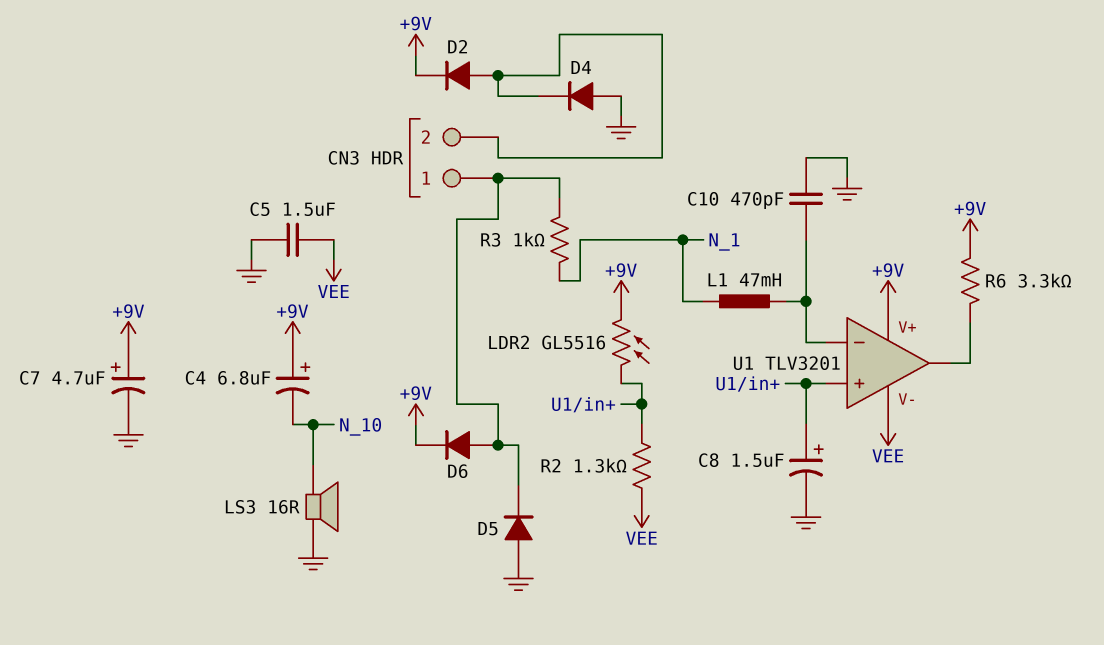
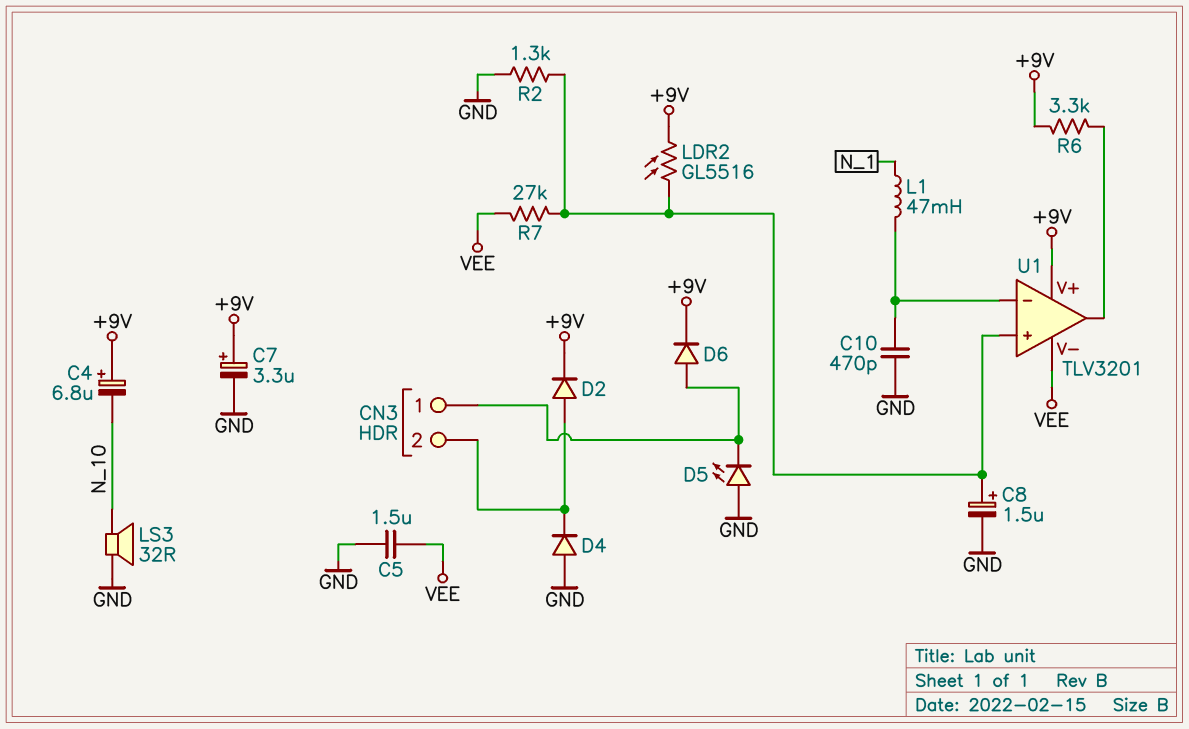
C7: 4.7uF (plus +9V, minus GND) -> 3.3uF (plus +9V, minus GND)
D5: diode (A GND, K CN3/1) -> LED (A GND, K CN3/1)
LS3: speaker 16R (GND, N_10) -> speaker 32R (GND, N_10)
R2: 1.3k (U1/in+, VEE) -> 1.3k (GND, U1/in+)
R3: 1k (CN3/1, N_1) -> none
R7: none -> 27k (U1/in+, VEE)

